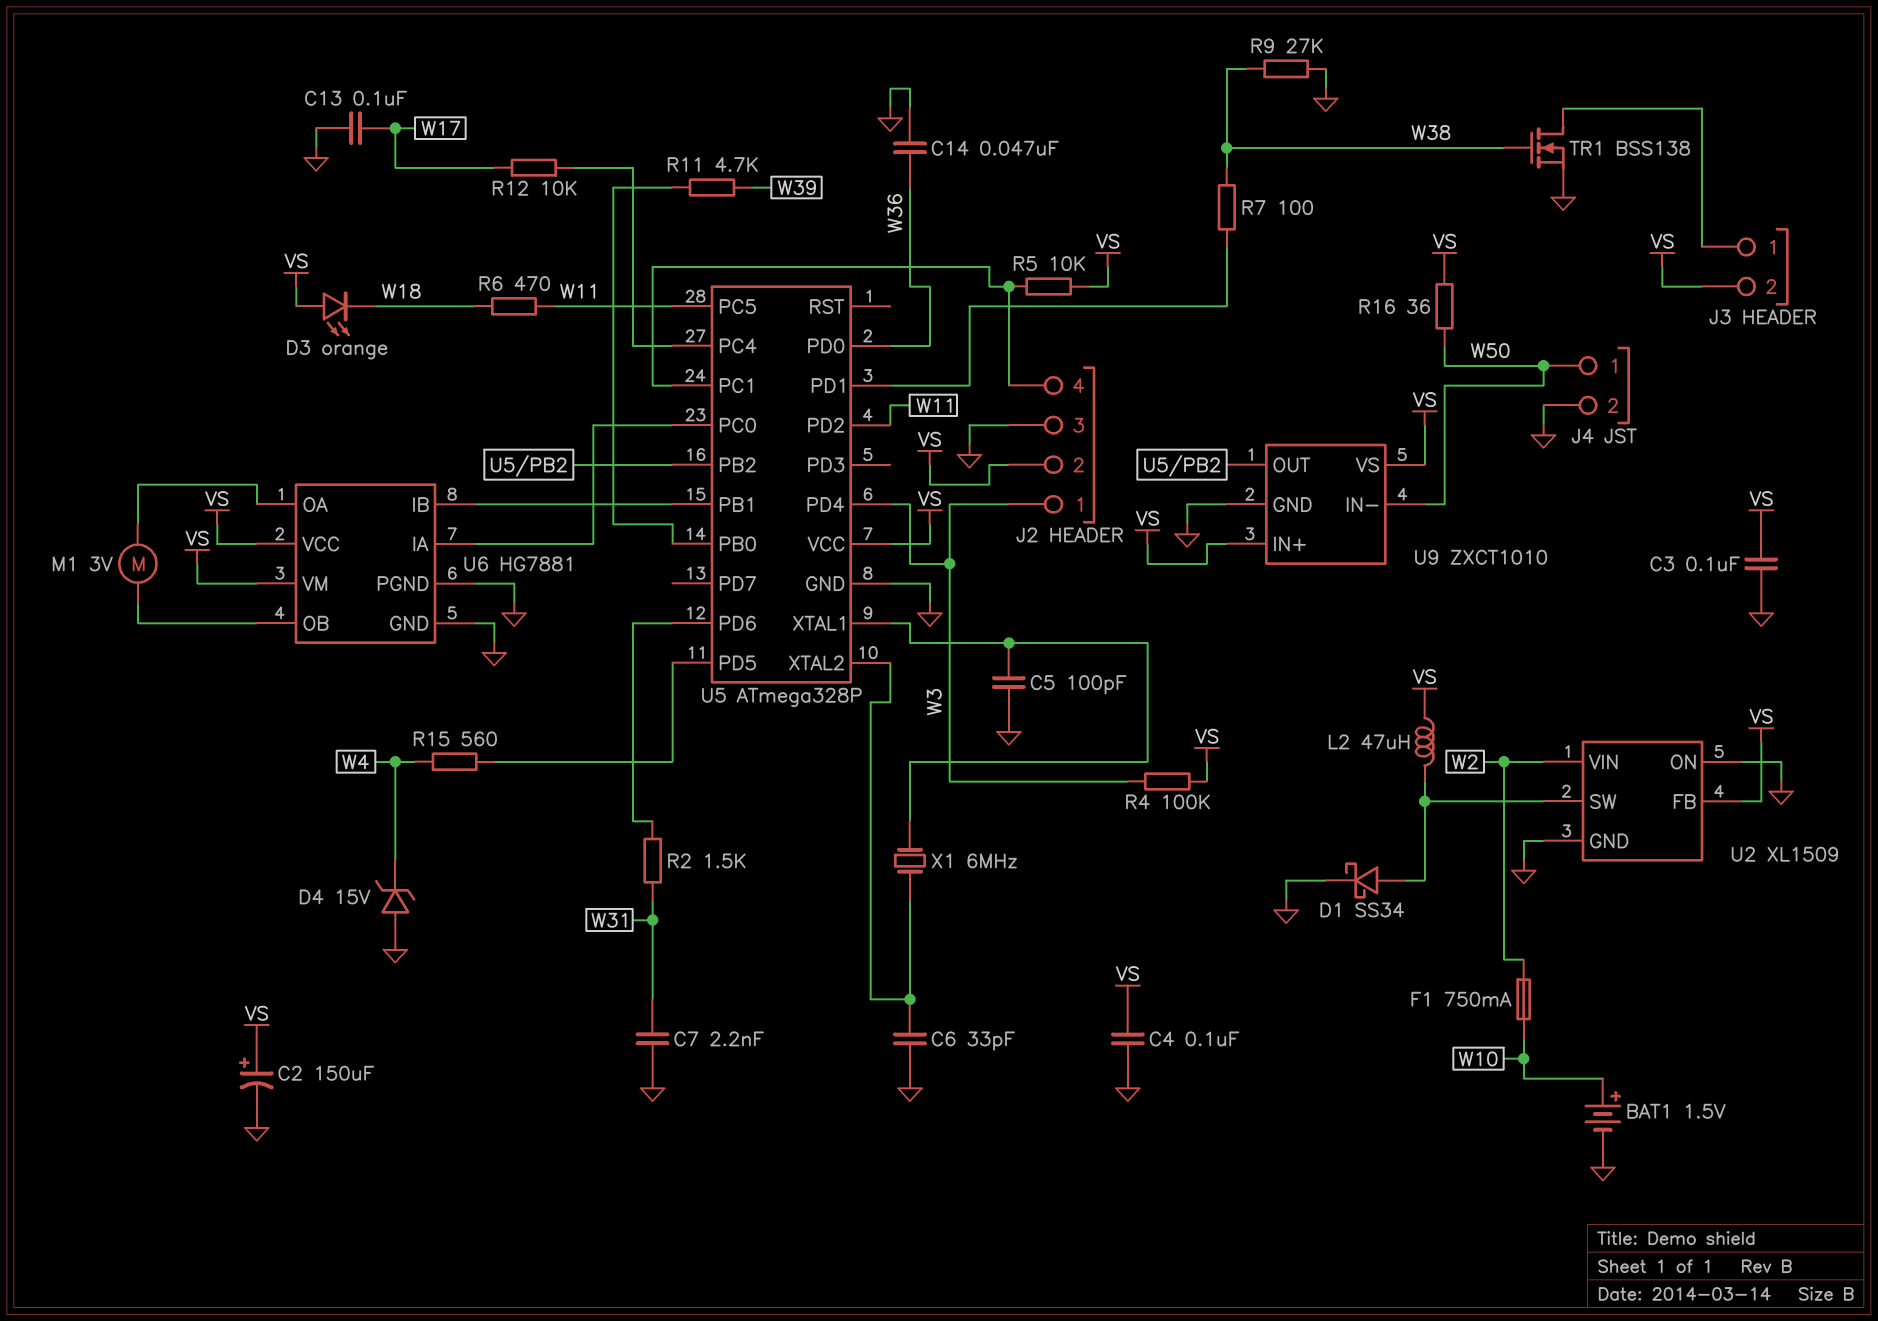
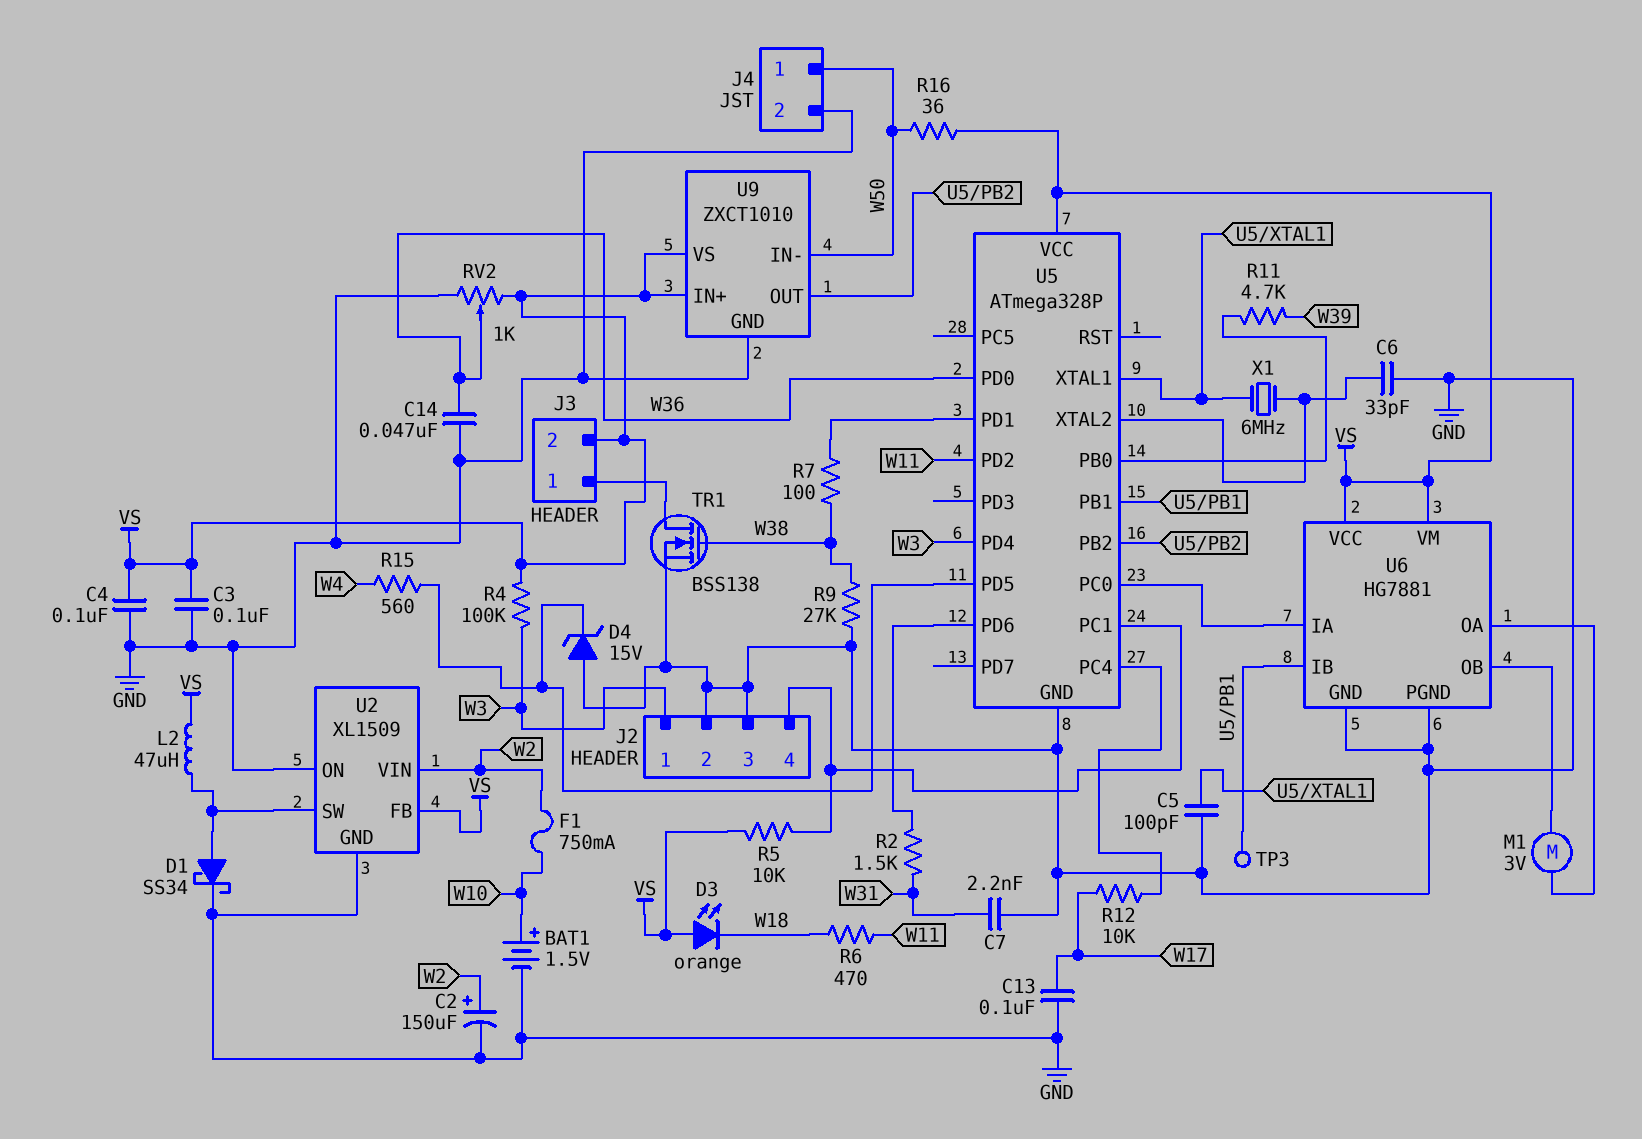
C2: 150uF (plus VS, minus GND) -> 150uF (plus W2, minus GND)
D4: zener 15V (A GND, K W4) -> zener 15V (A GND, K U5/PD5)
J2 pin 2: VS -> GND
RV2: none -> 1k (GND, VS, wiper W36)
TP3: none -> test point (U5/PB1)
U5 pin PC5: W11 -> none

